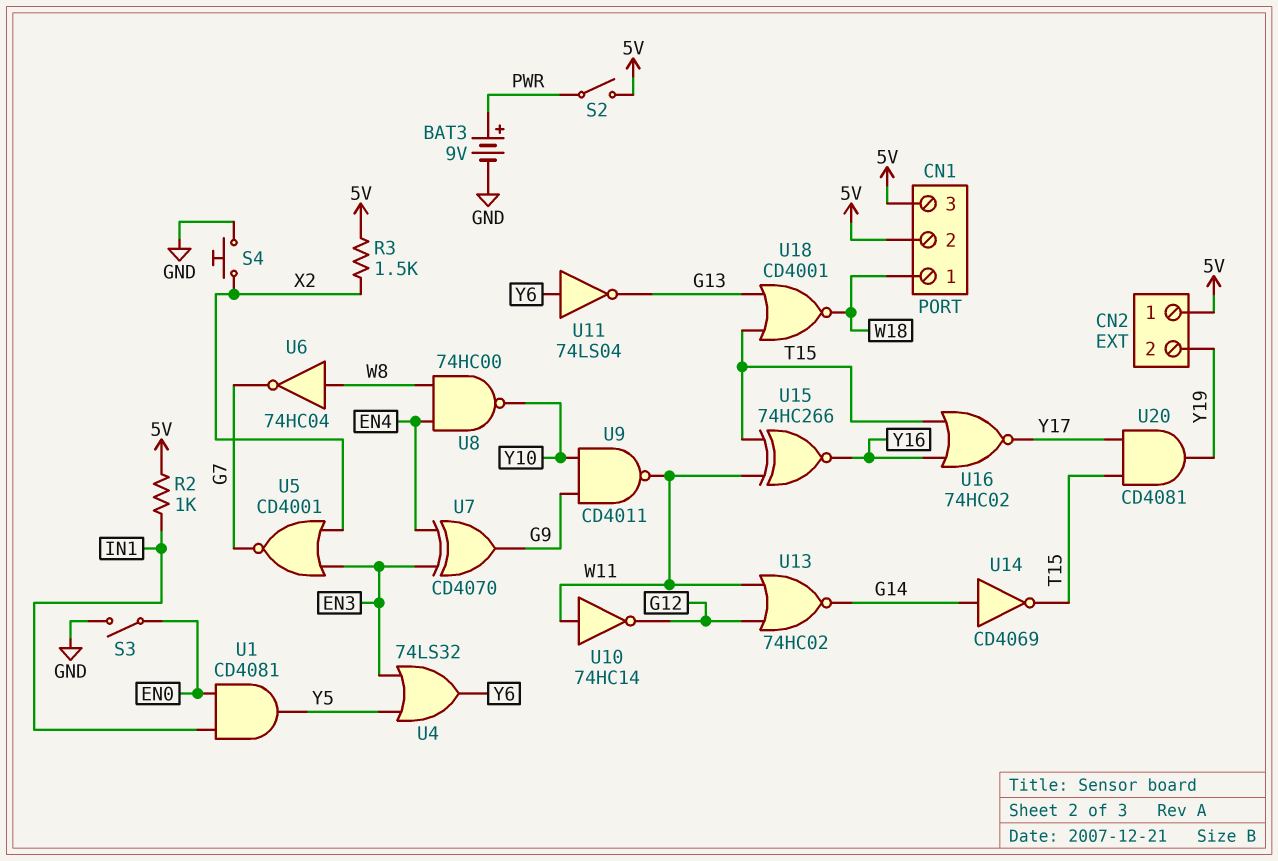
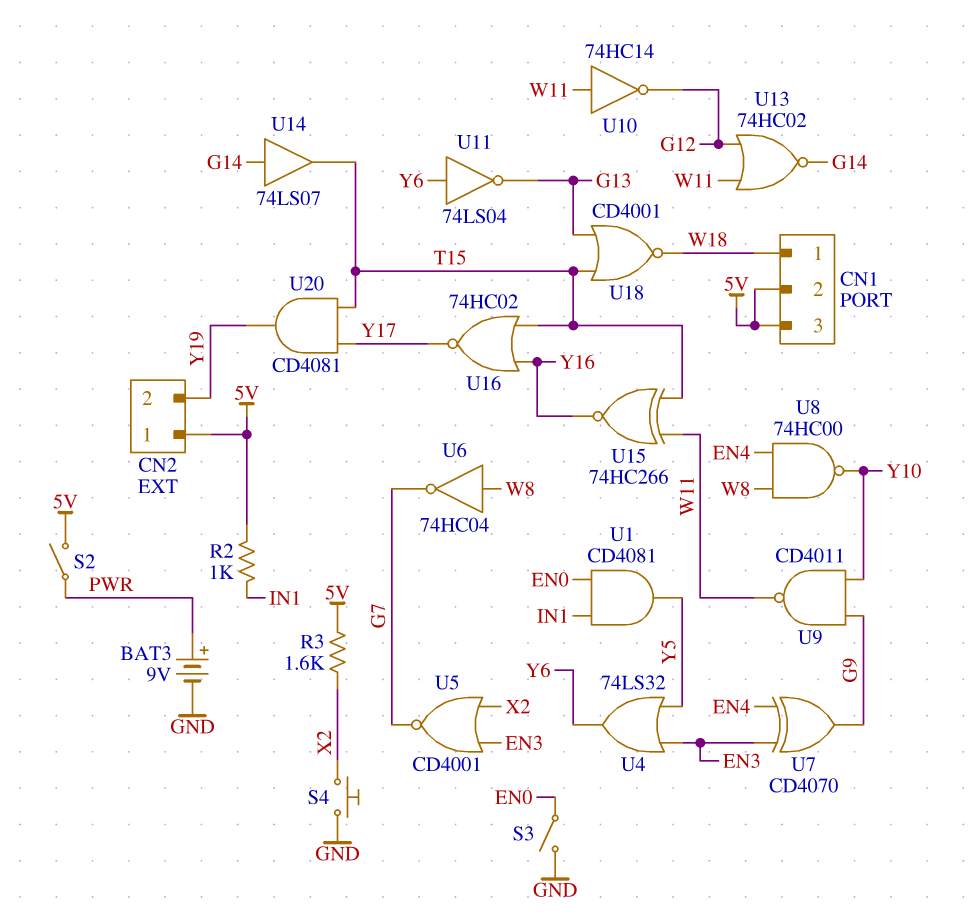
R3: 1.5k (5V, X2) -> 1.6k (5V, X2)
U14: NOT CD4069 (in G14, out T15) -> buffer 74LS07 (in G14, out T15)

